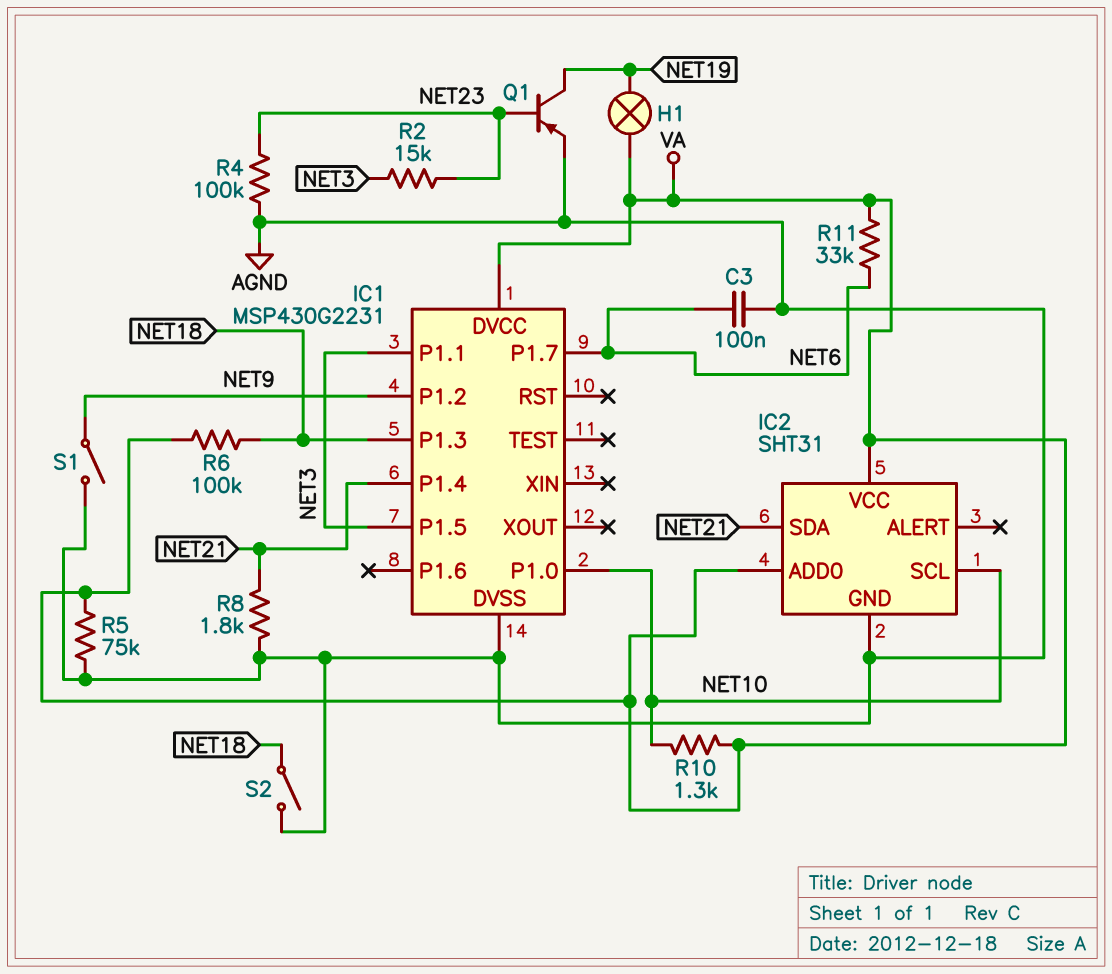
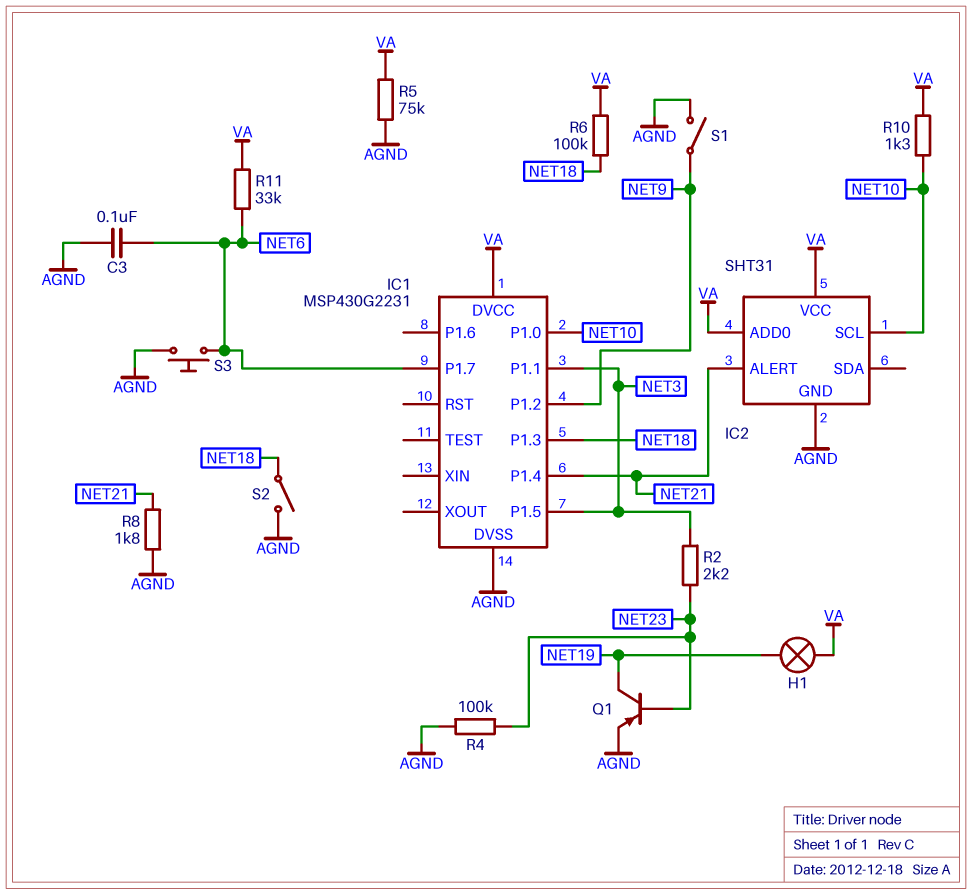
IC2 pin ALERT: none -> NET21
IC2 pin SDA: NET21 -> none
R2: 15k (NET3, NET23) -> 2.2k (NET3, NET23)
S3: none -> button (AGND, NET6)

